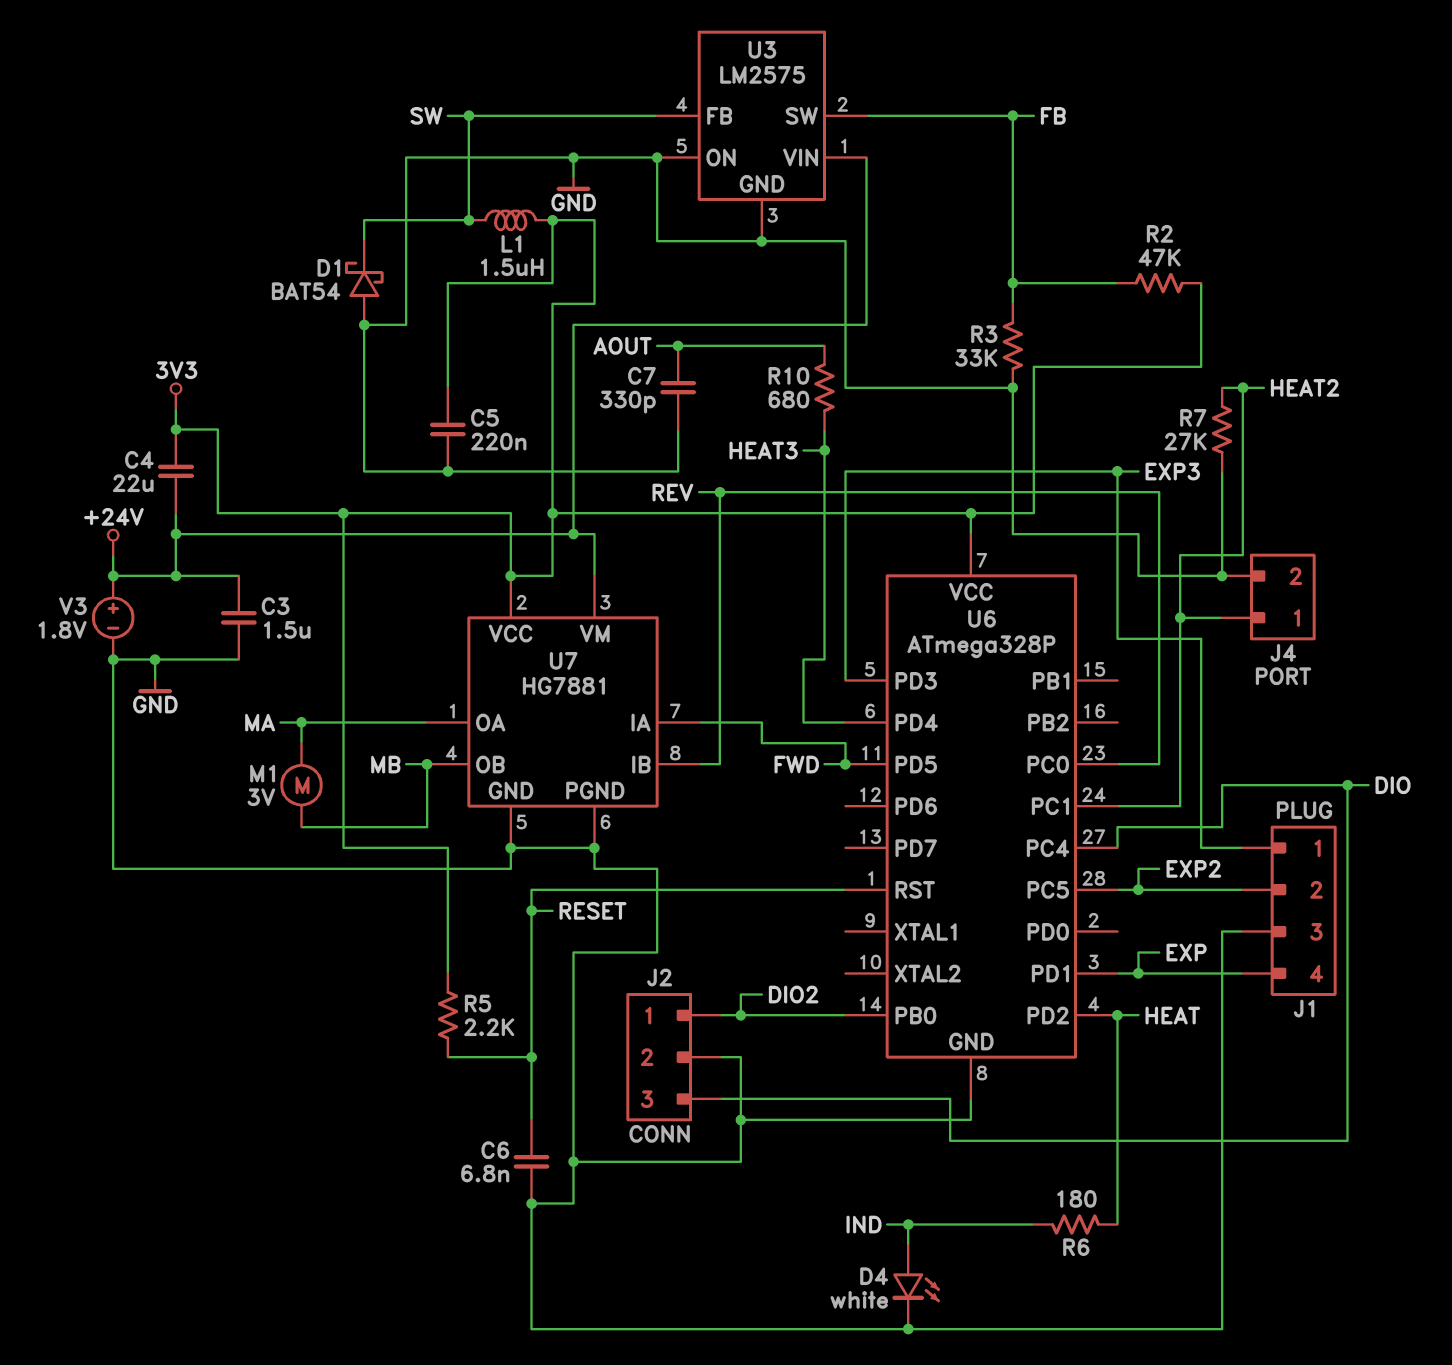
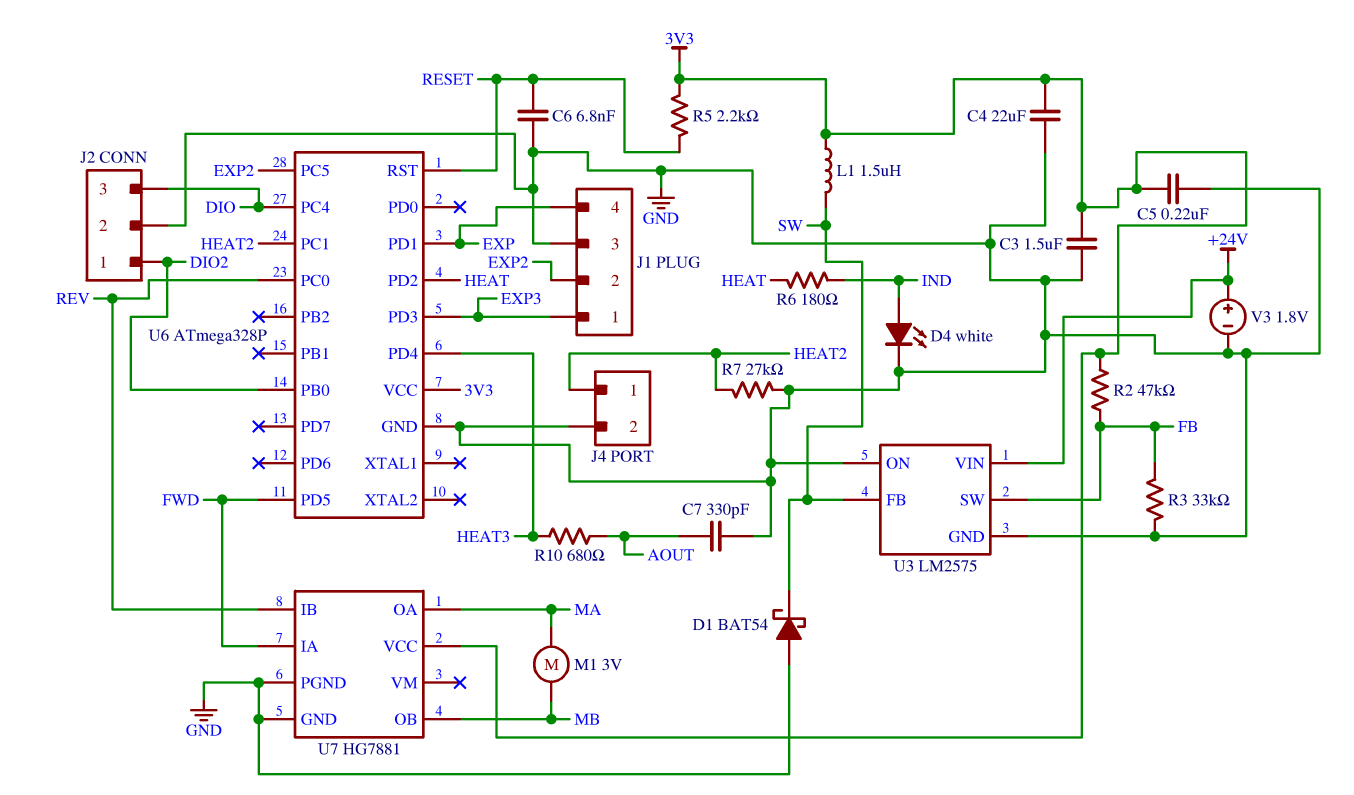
C3: 1.5uF (+24V, GND) -> 1.5uF (3V3, GND)
C4: 22uF (+24V, 3V3) -> 22uF (3V3, GND)
U7 pin VM: +24V -> none

